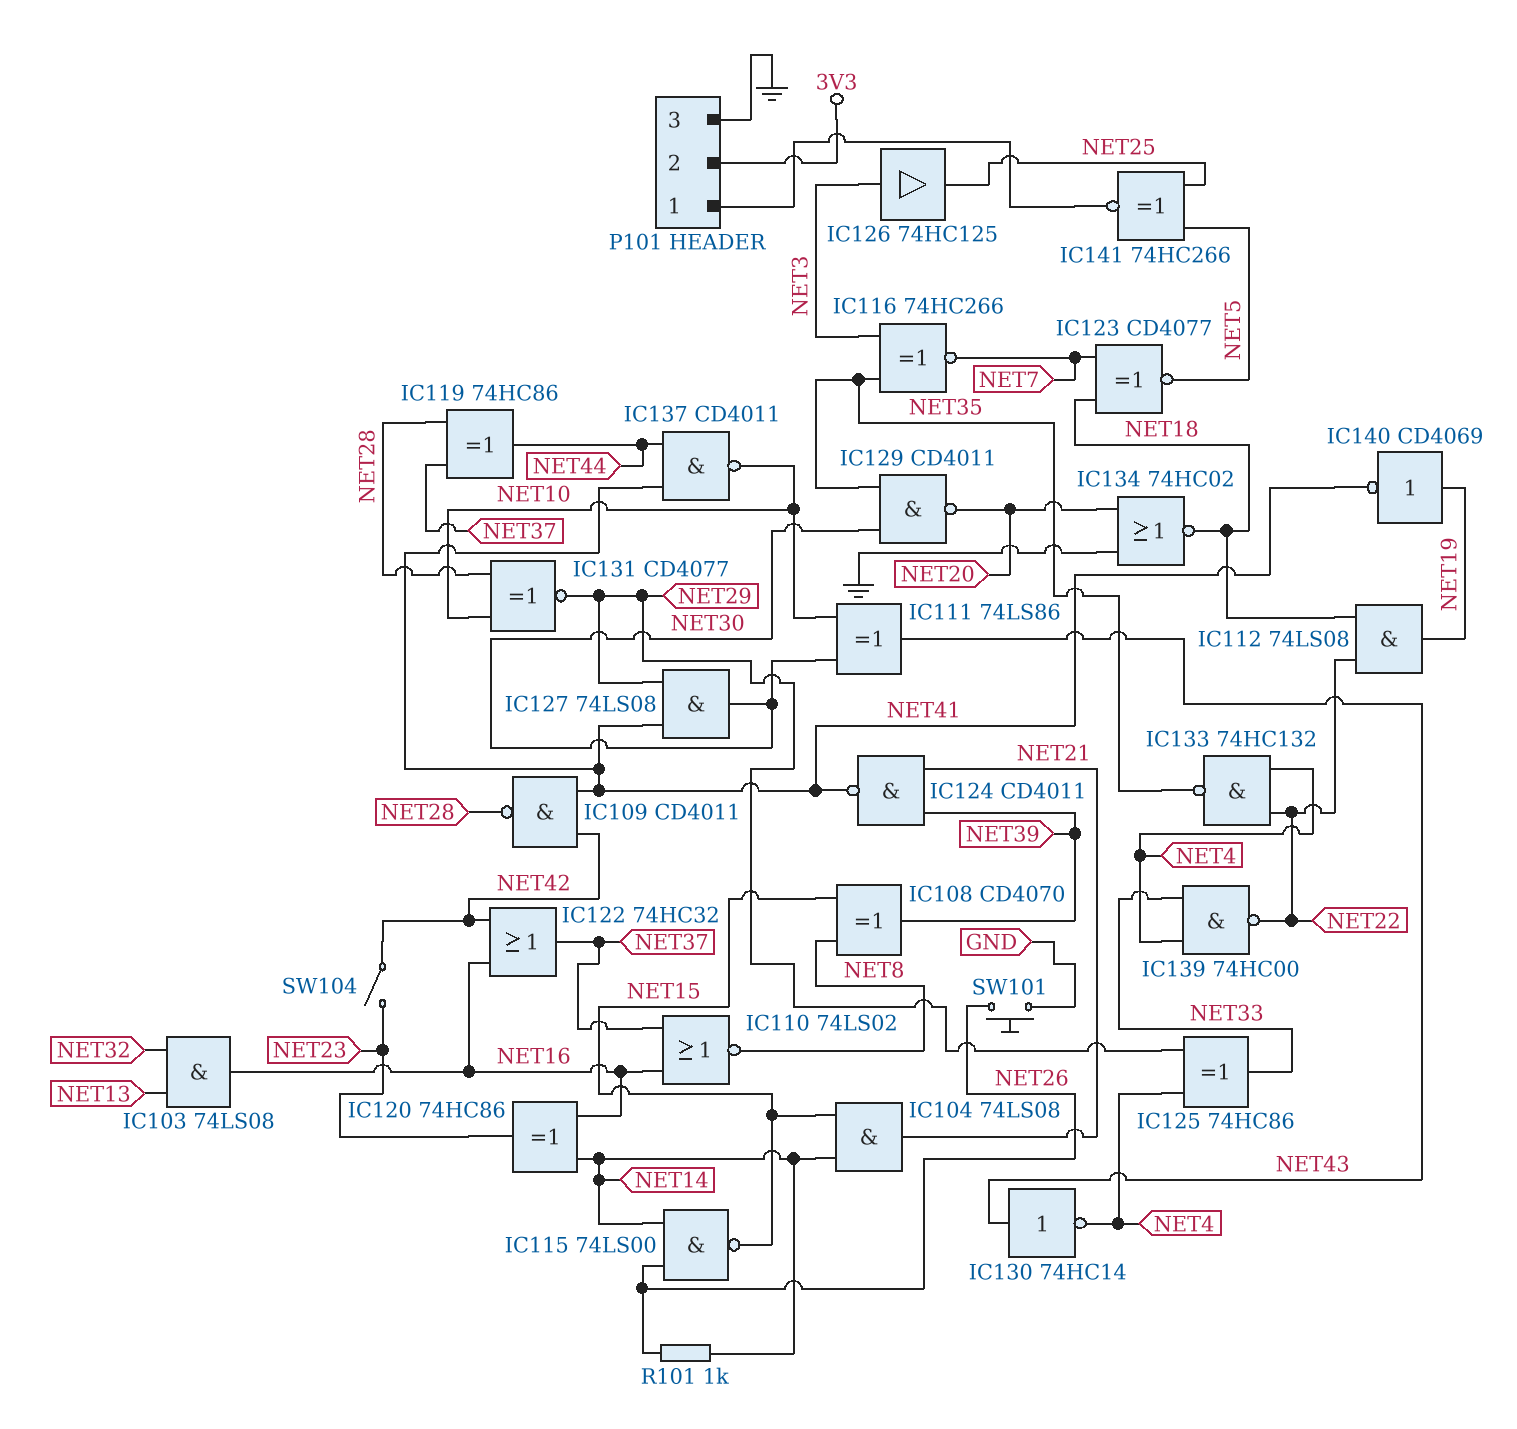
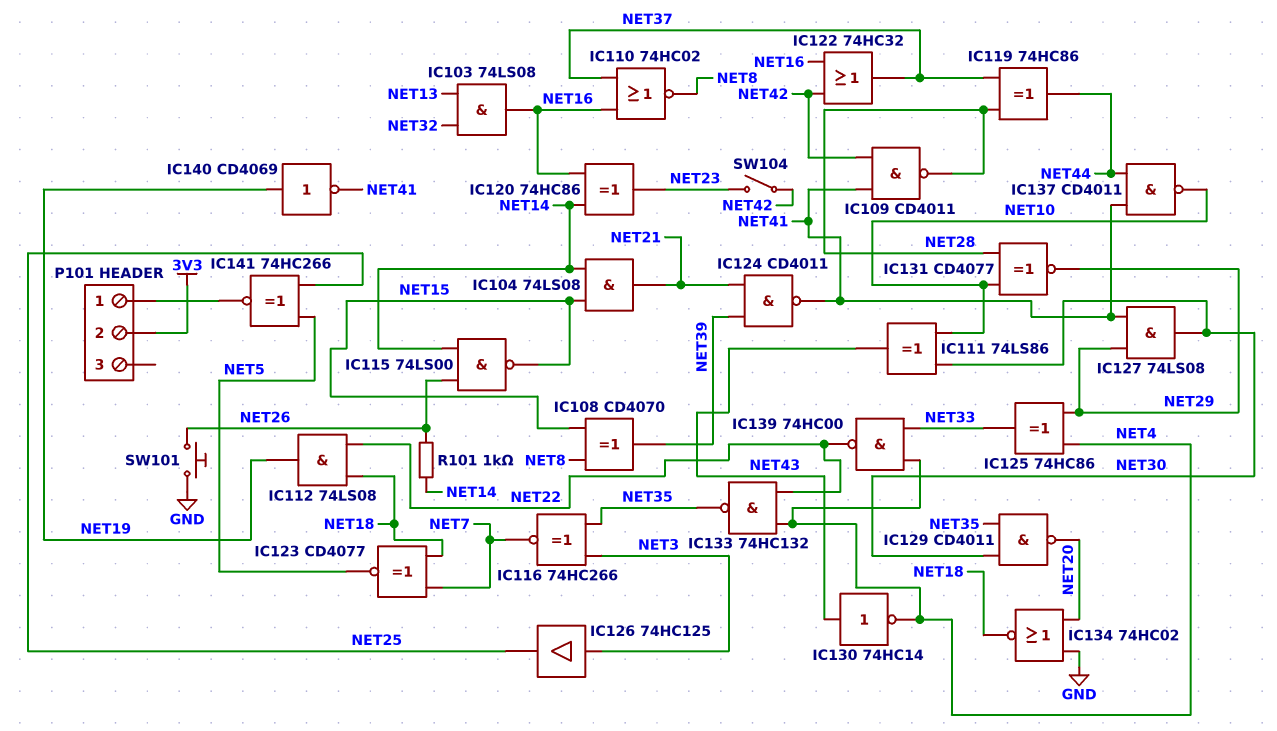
IC110: NOR 74LS02 (in NET16, in NET37, out NET8) -> NOR 74HC02 (in NET16, in NET37, out NET8)
P101 pin 3: GND -> none

